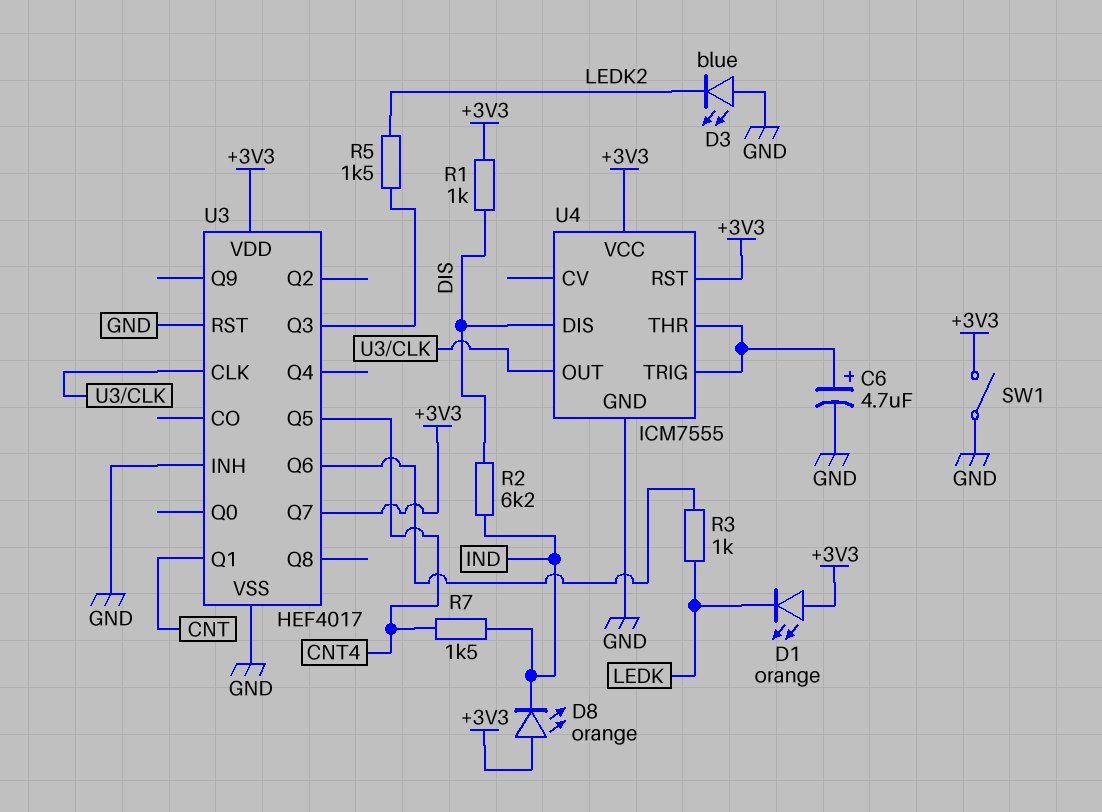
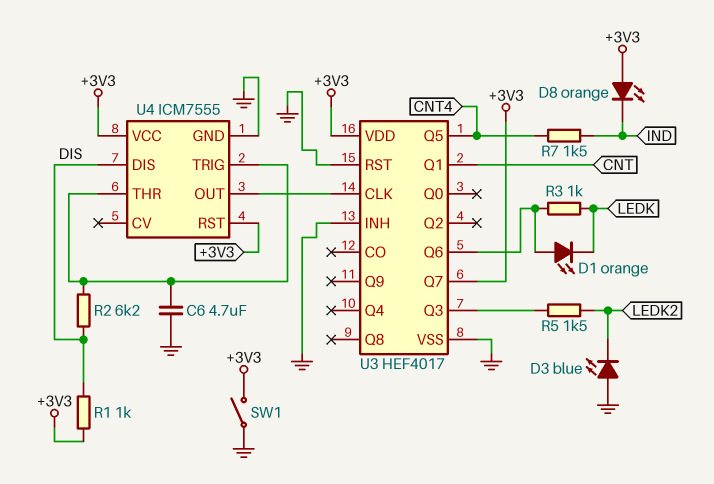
C6: 4.7uF (plus U4/THR, minus GND) -> 4.7uF (GND, U4/THR)
D1: LED orange (A +3V3, K LEDK) -> LED orange (A U3/Q6, K LEDK)
R2: 6.2k (DIS, IND) -> 6.2k (DIS, U4/THR)

